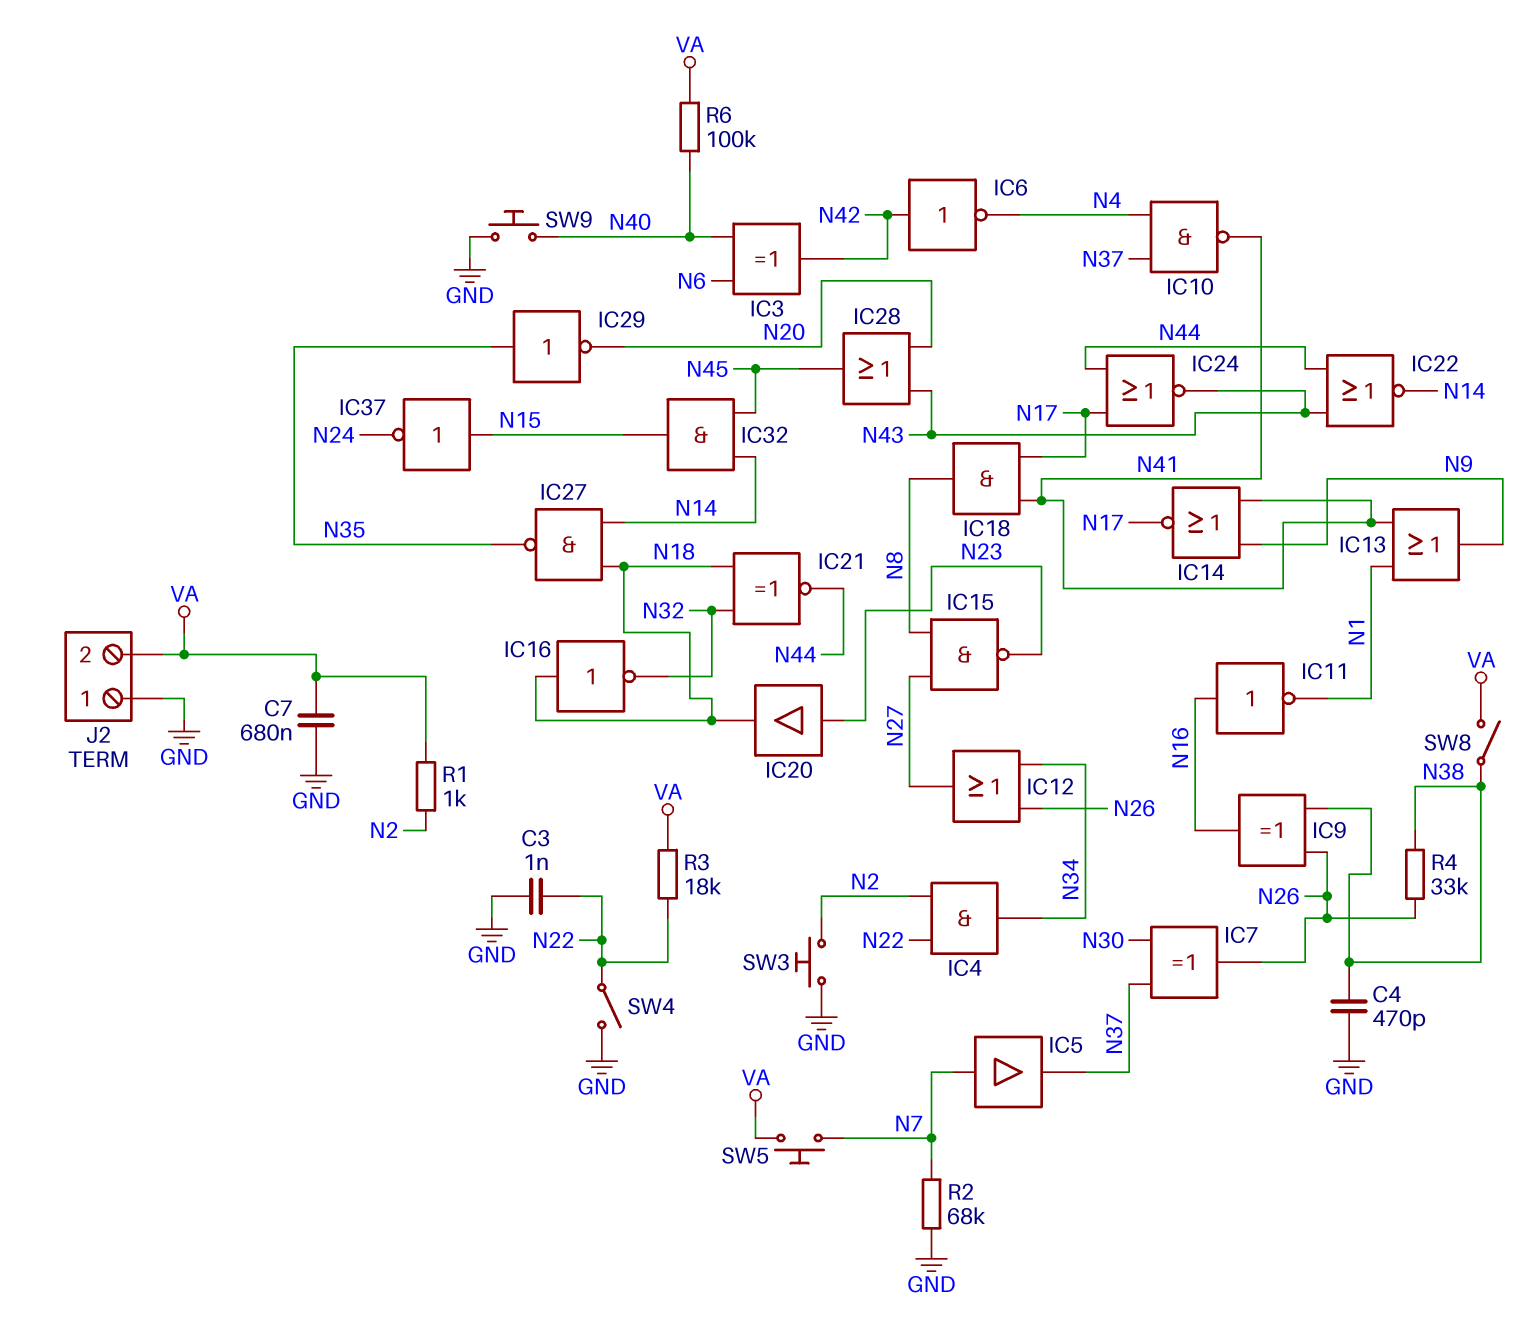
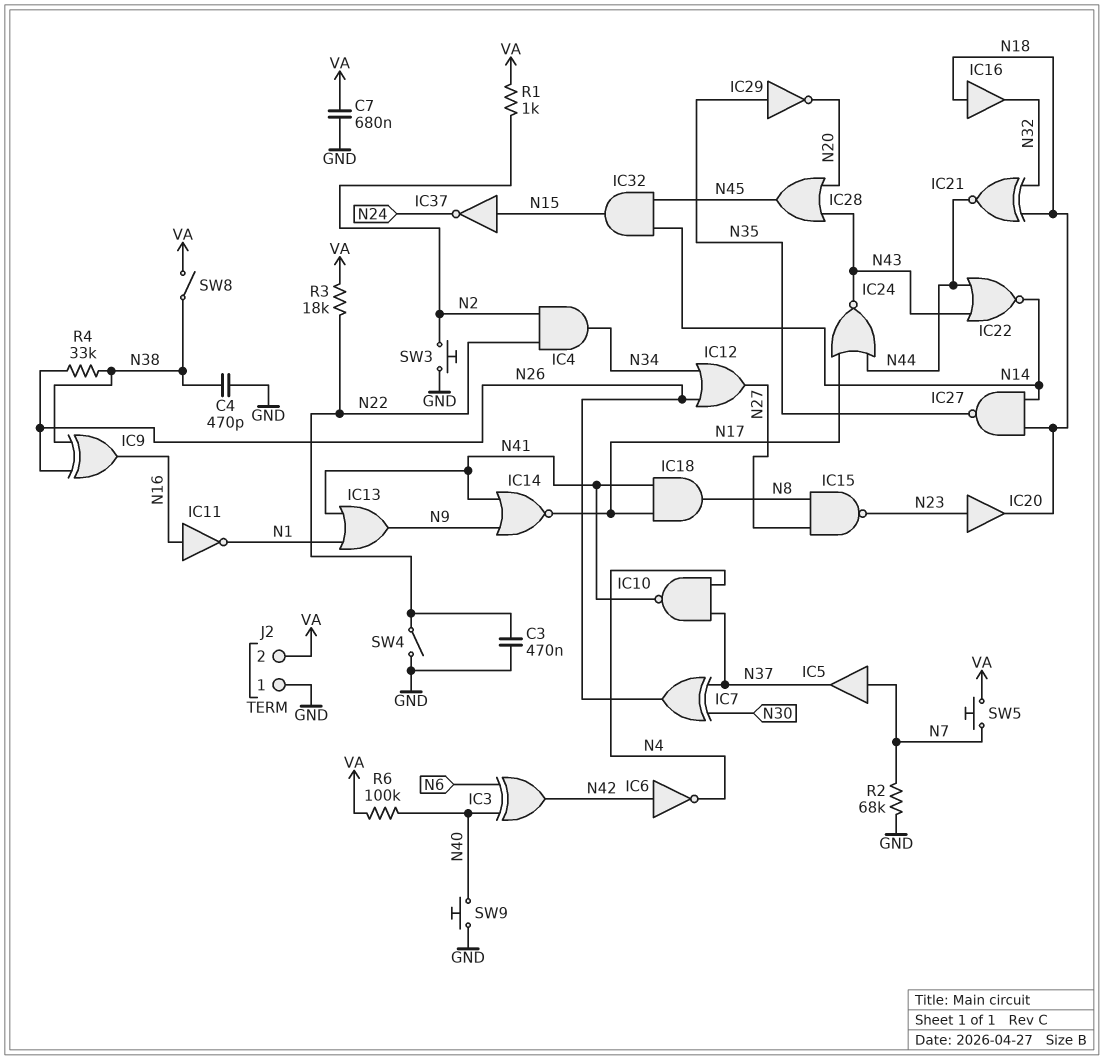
C3: 1nF (GND, N22) -> 470nF (GND, N22)
IC16: NOT (in N18, out N32) -> buffer (in N18, out N32)

